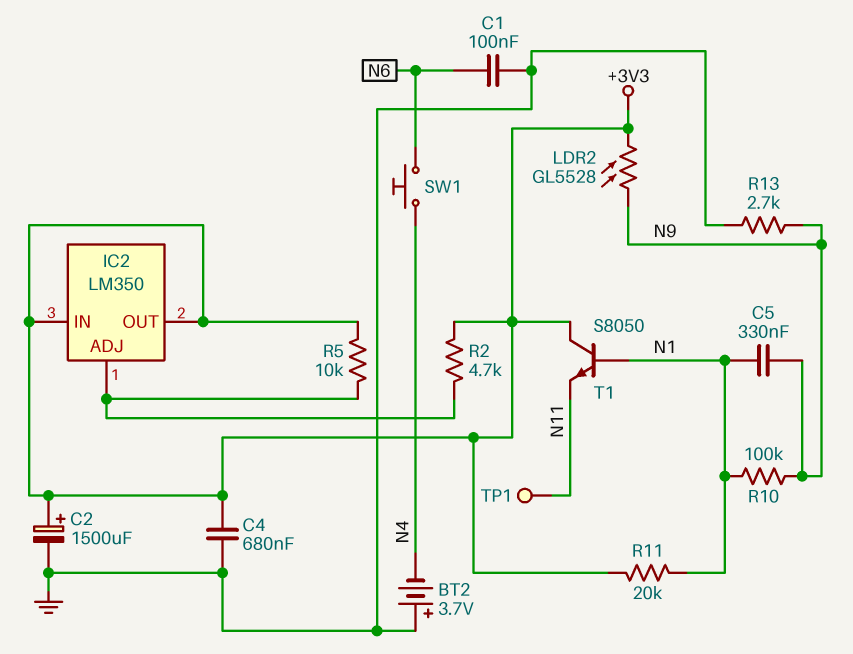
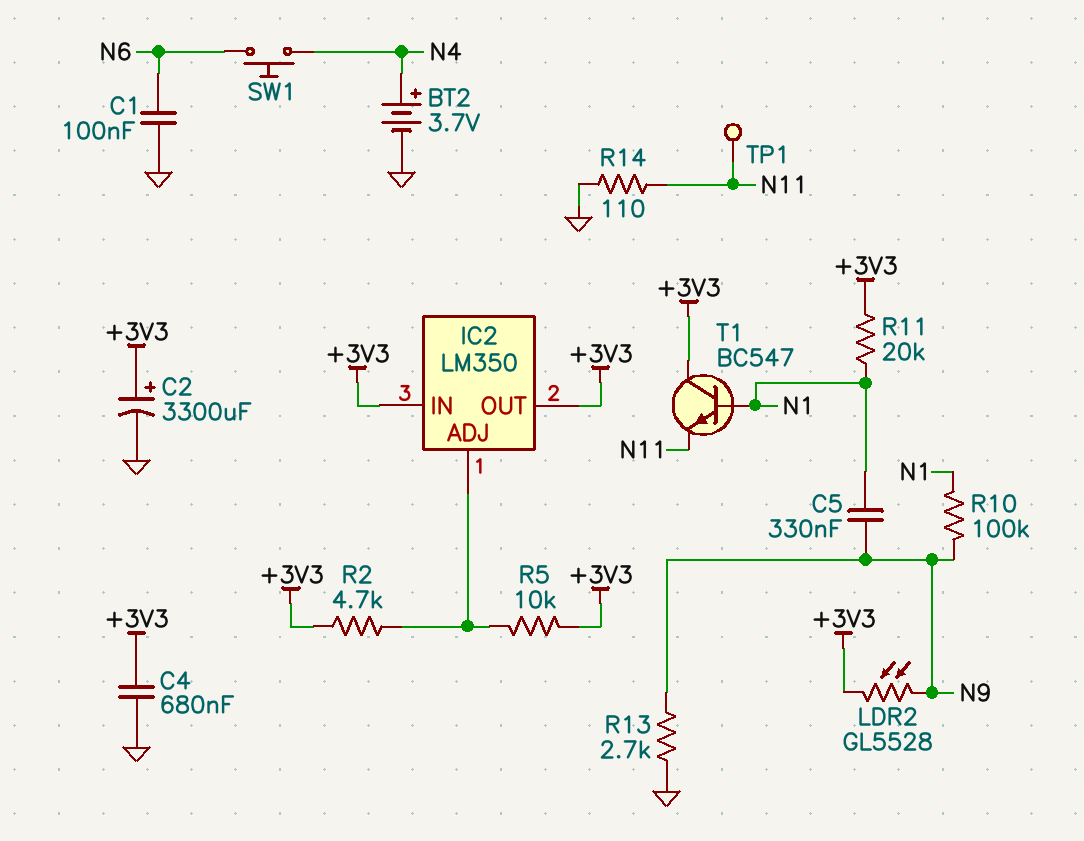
BT2: 3.7V (plus GND, minus N4) -> 3.7V (plus N4, minus GND)
C2: 1500uF (plus +3V3, minus GND) -> 3300uF (plus +3V3, minus GND)
R14: none -> 110 (GND, N11)
T1: NPN S8050 (B N1, C +3V3, E N11) -> NPN BC547 (B N1, C +3V3, E N11)

